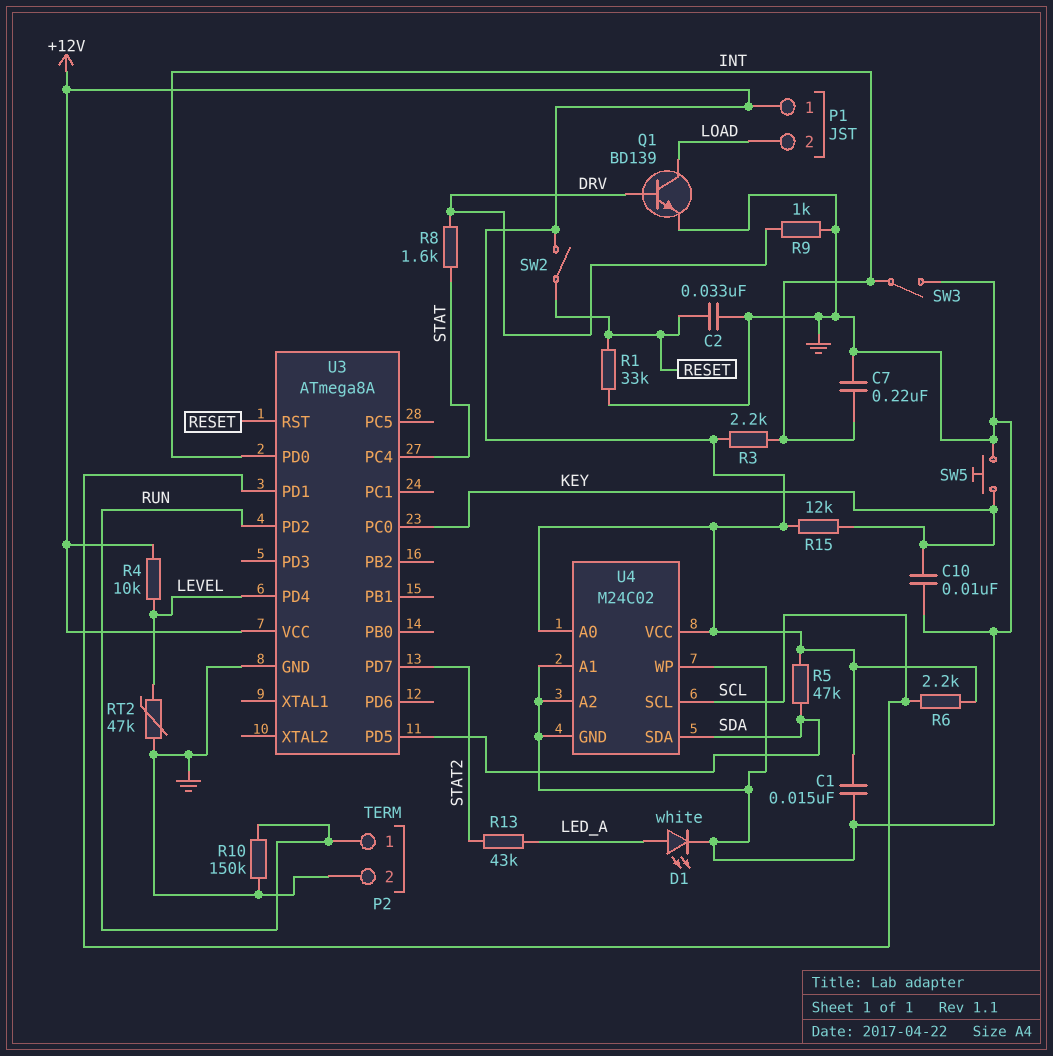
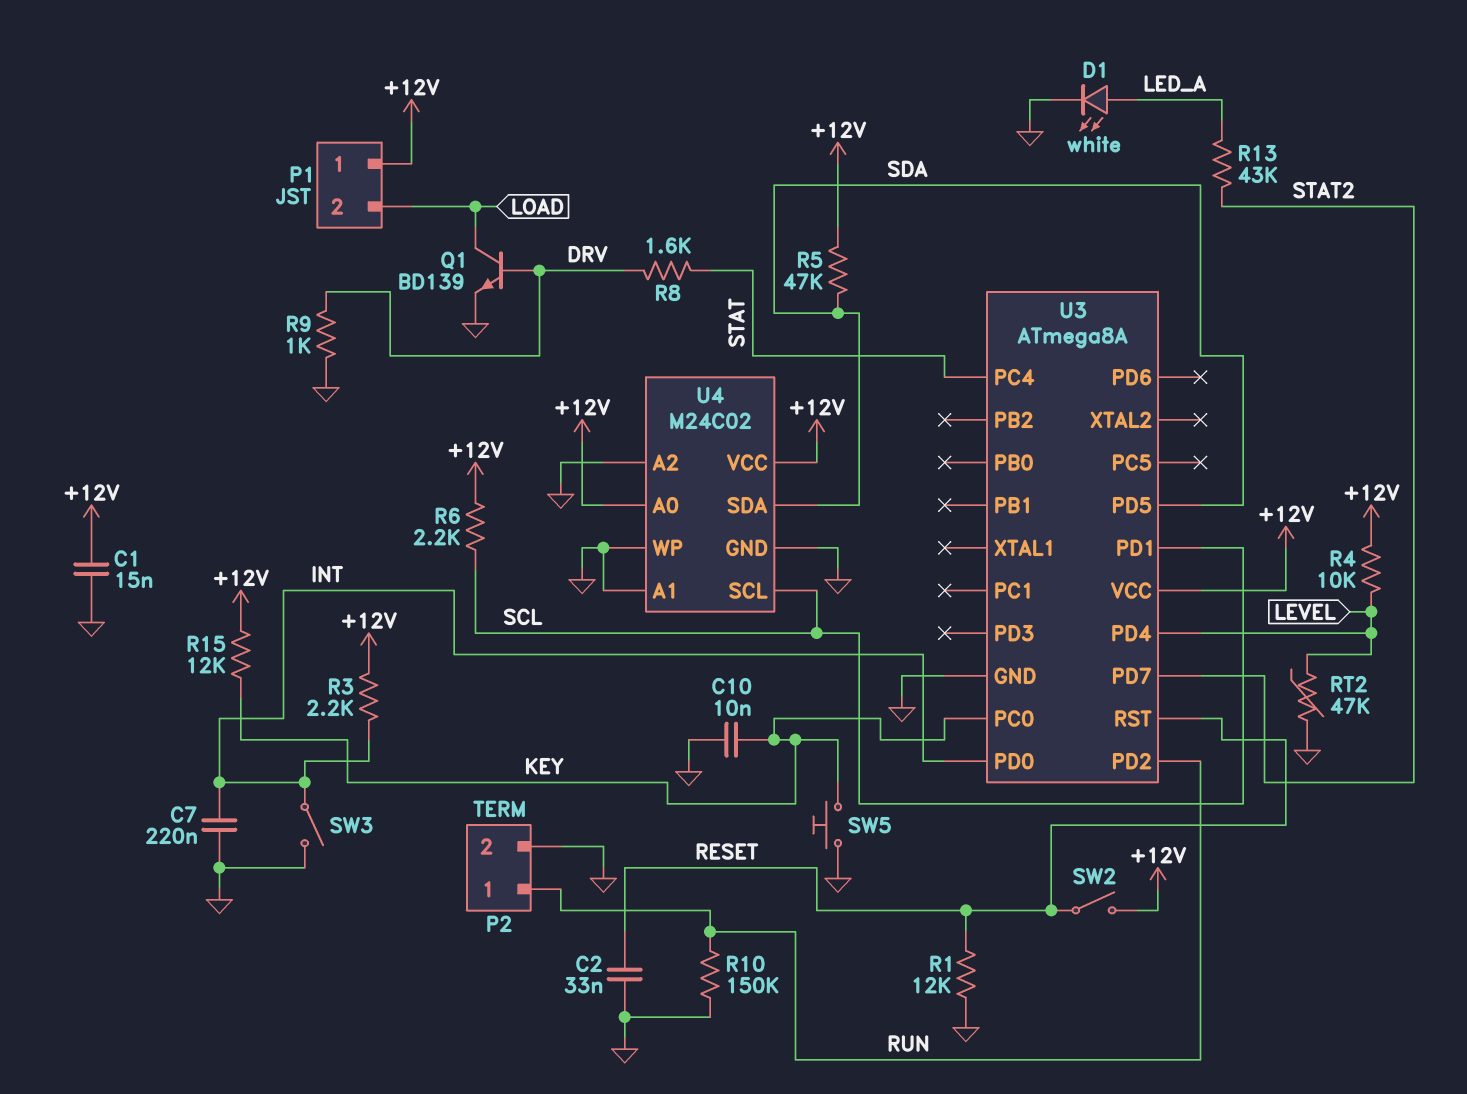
R1: 33k (GND, RESET) -> 12k (GND, RESET)

